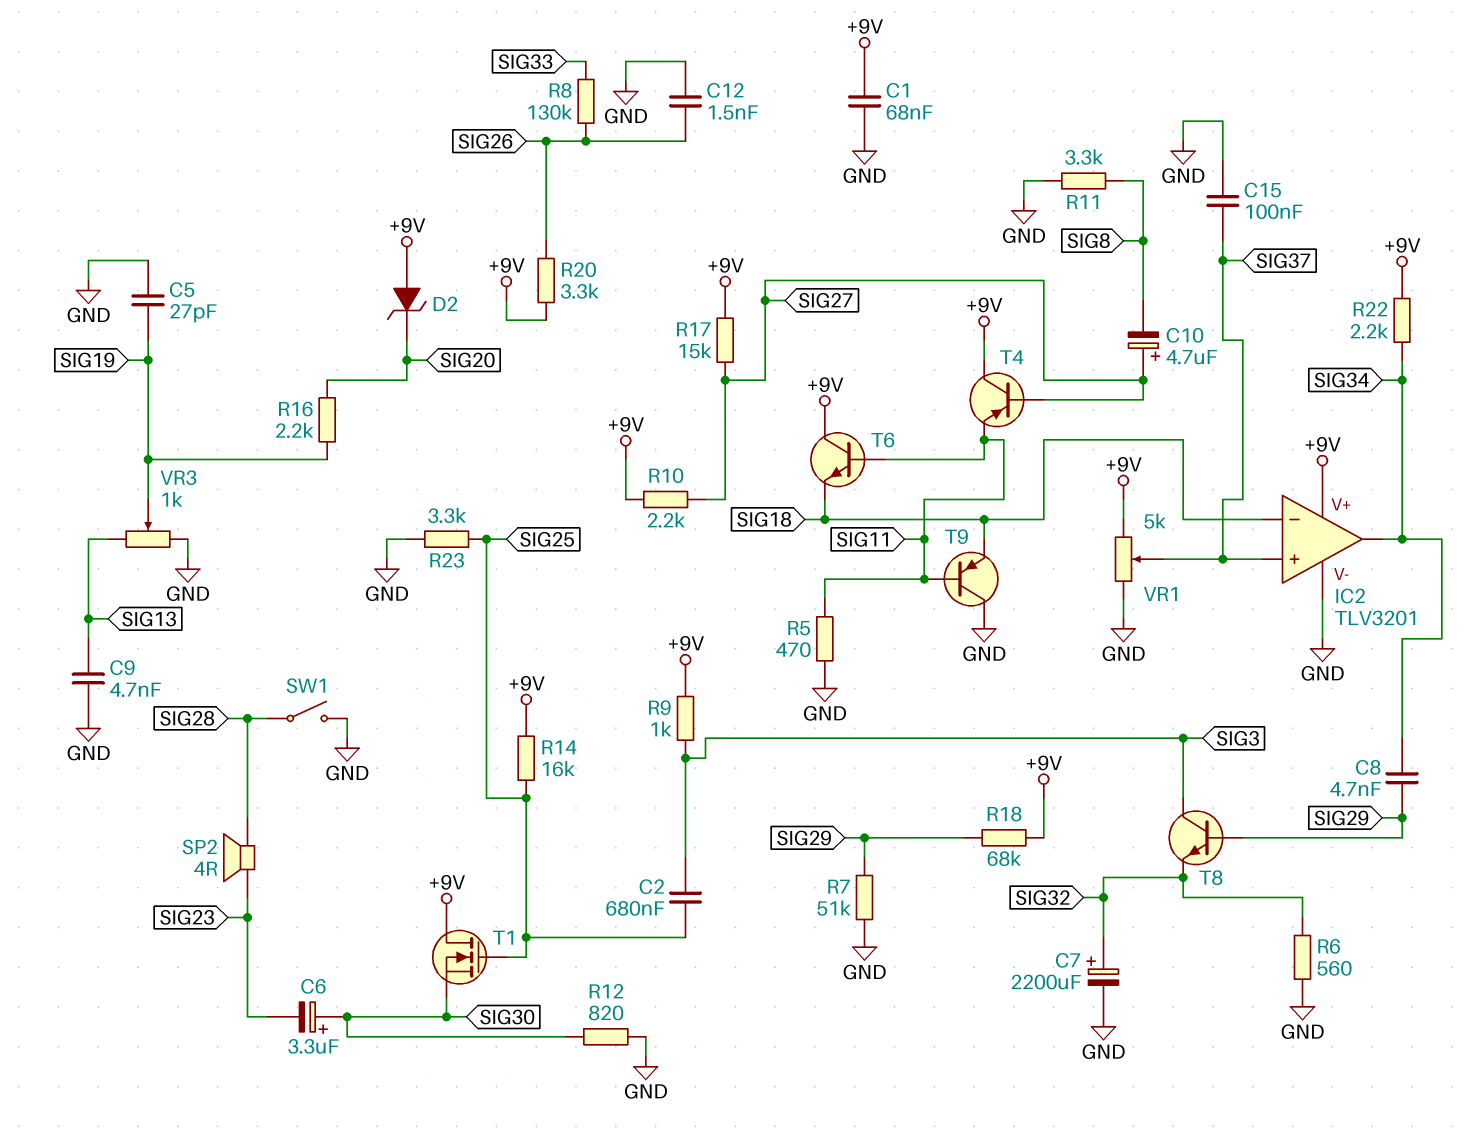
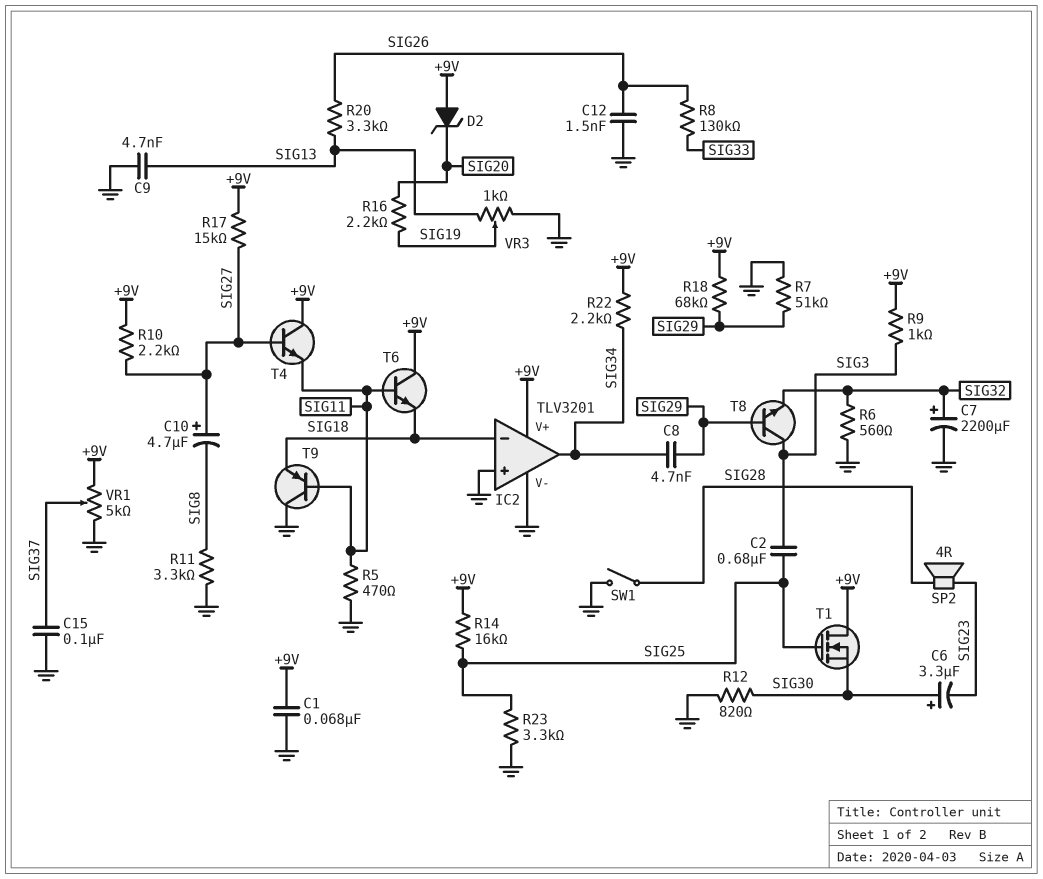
C5: 27pF (GND, SIG19) -> none
IC2 pin in+: SIG37 -> GND
R20: 3.3k (+9V, SIG26) -> 3.3k (SIG13, SIG26)
T4: PNP (B SIG27, C +9V, E SIG11) -> NPN (B SIG27, C +9V, E SIG11)

